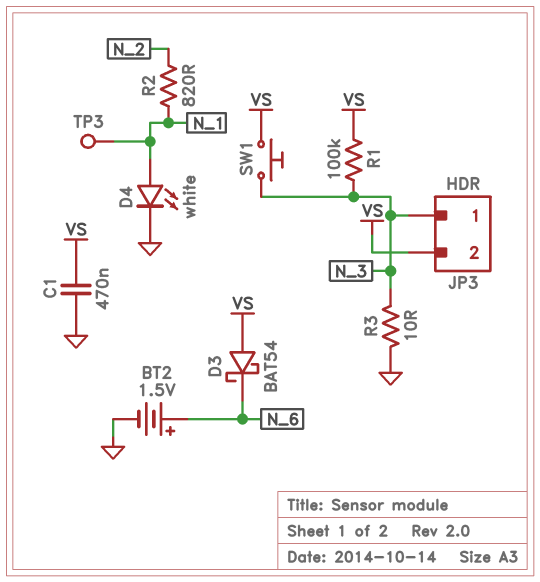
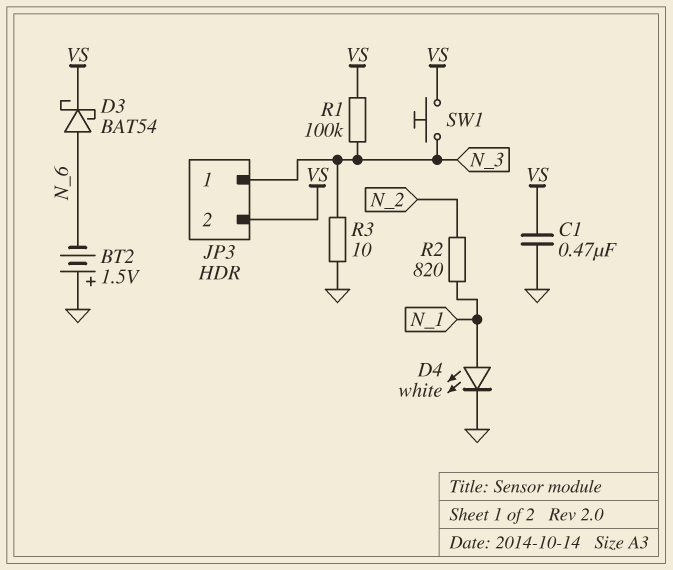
BT2: 1.5V (plus N_6, minus GND) -> 1.5V (plus GND, minus N_6)
D3: schottky BAT54 (A VS, K N_6) -> schottky BAT54 (A N_6, K VS)
TP3: test point (N_1) -> none

